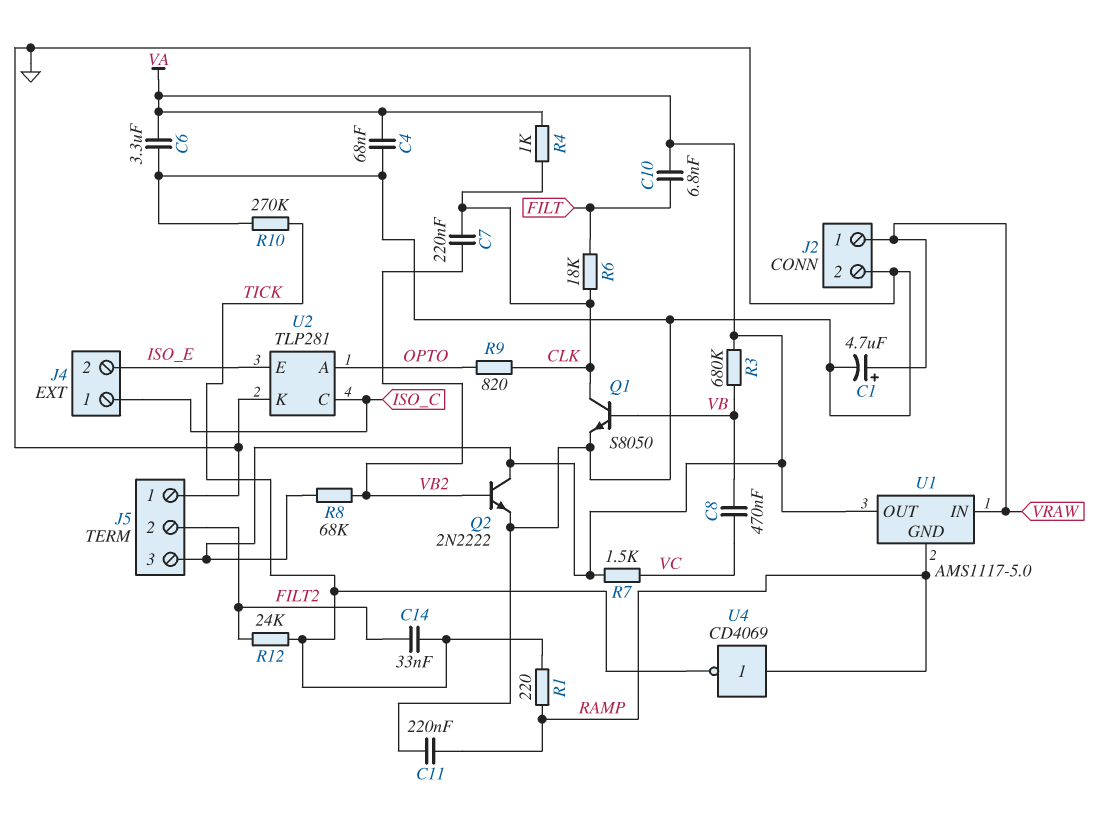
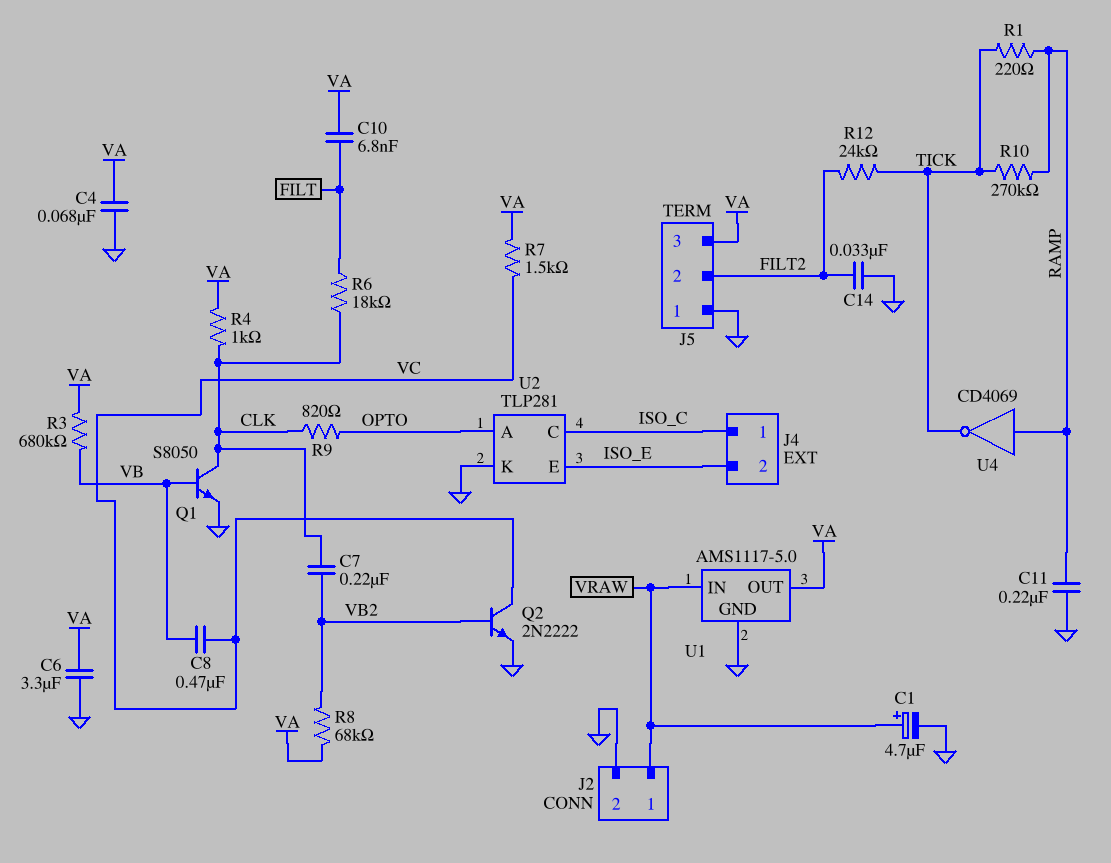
C14: 33nF (FILT2, TICK) -> 33nF (FILT2, GND)
Q2: NPN 2N2222 (B VB2, C VA, E GND) -> NPN 2N2222 (B VB2, C VC, E GND)
R10: 270k (GND, TICK) -> 270k (RAMP, TICK)
U1 pin GND: RAMP -> GND

